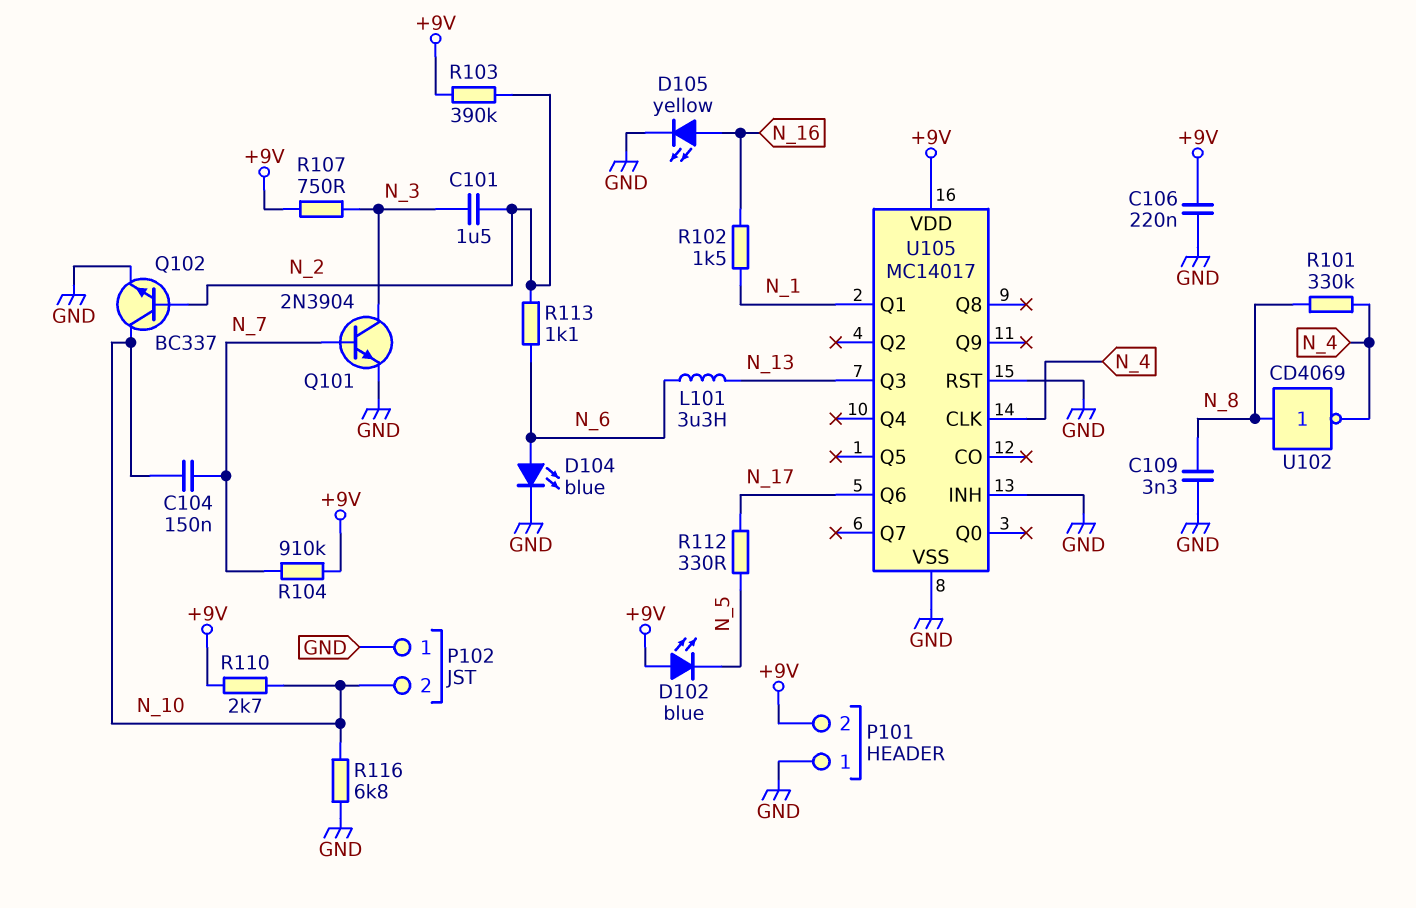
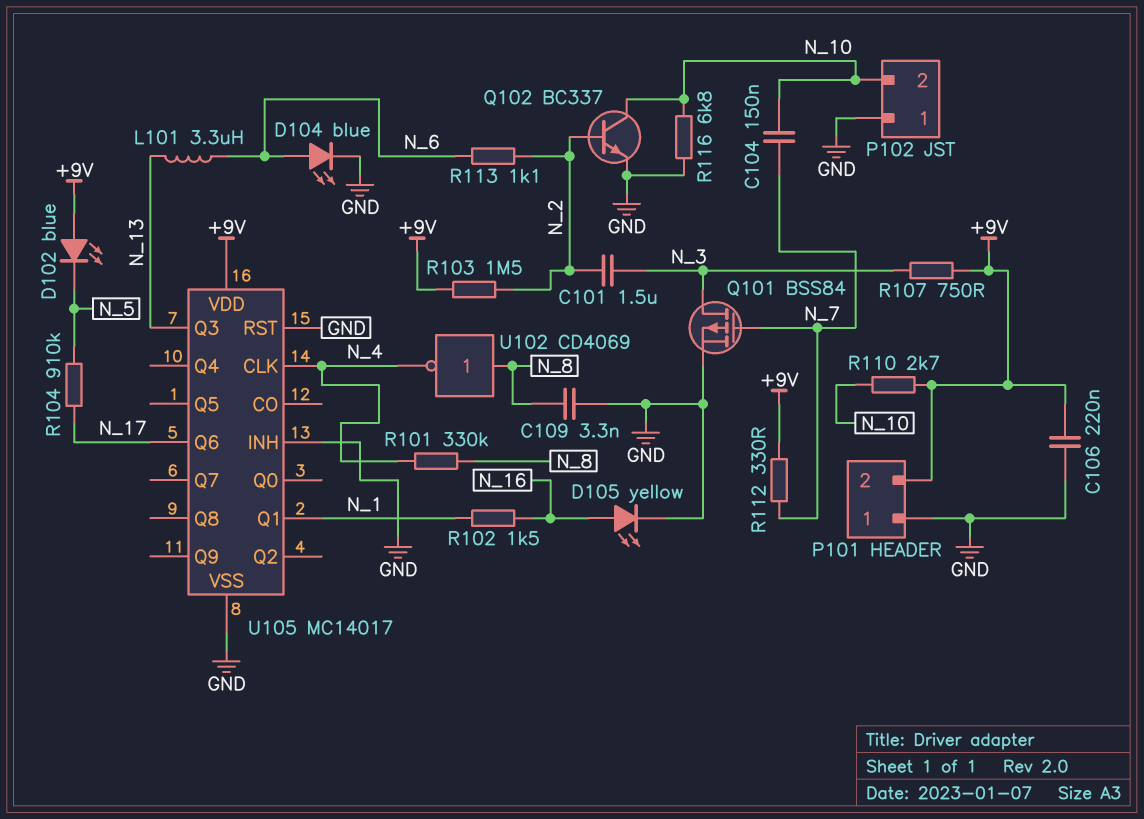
Q101: NPN 2N3904 (B N_7, C N_3, E GND) -> PMOS BSS84 (G N_7, D N_3, S GND)
R103: 390k (+9V, N_2) -> 1.5M (+9V, N_2)
R104: 910k (+9V, N_7) -> 910k (N_5, N_17)
R112: 330 (N_5, N_17) -> 330 (+9V, N_7)

